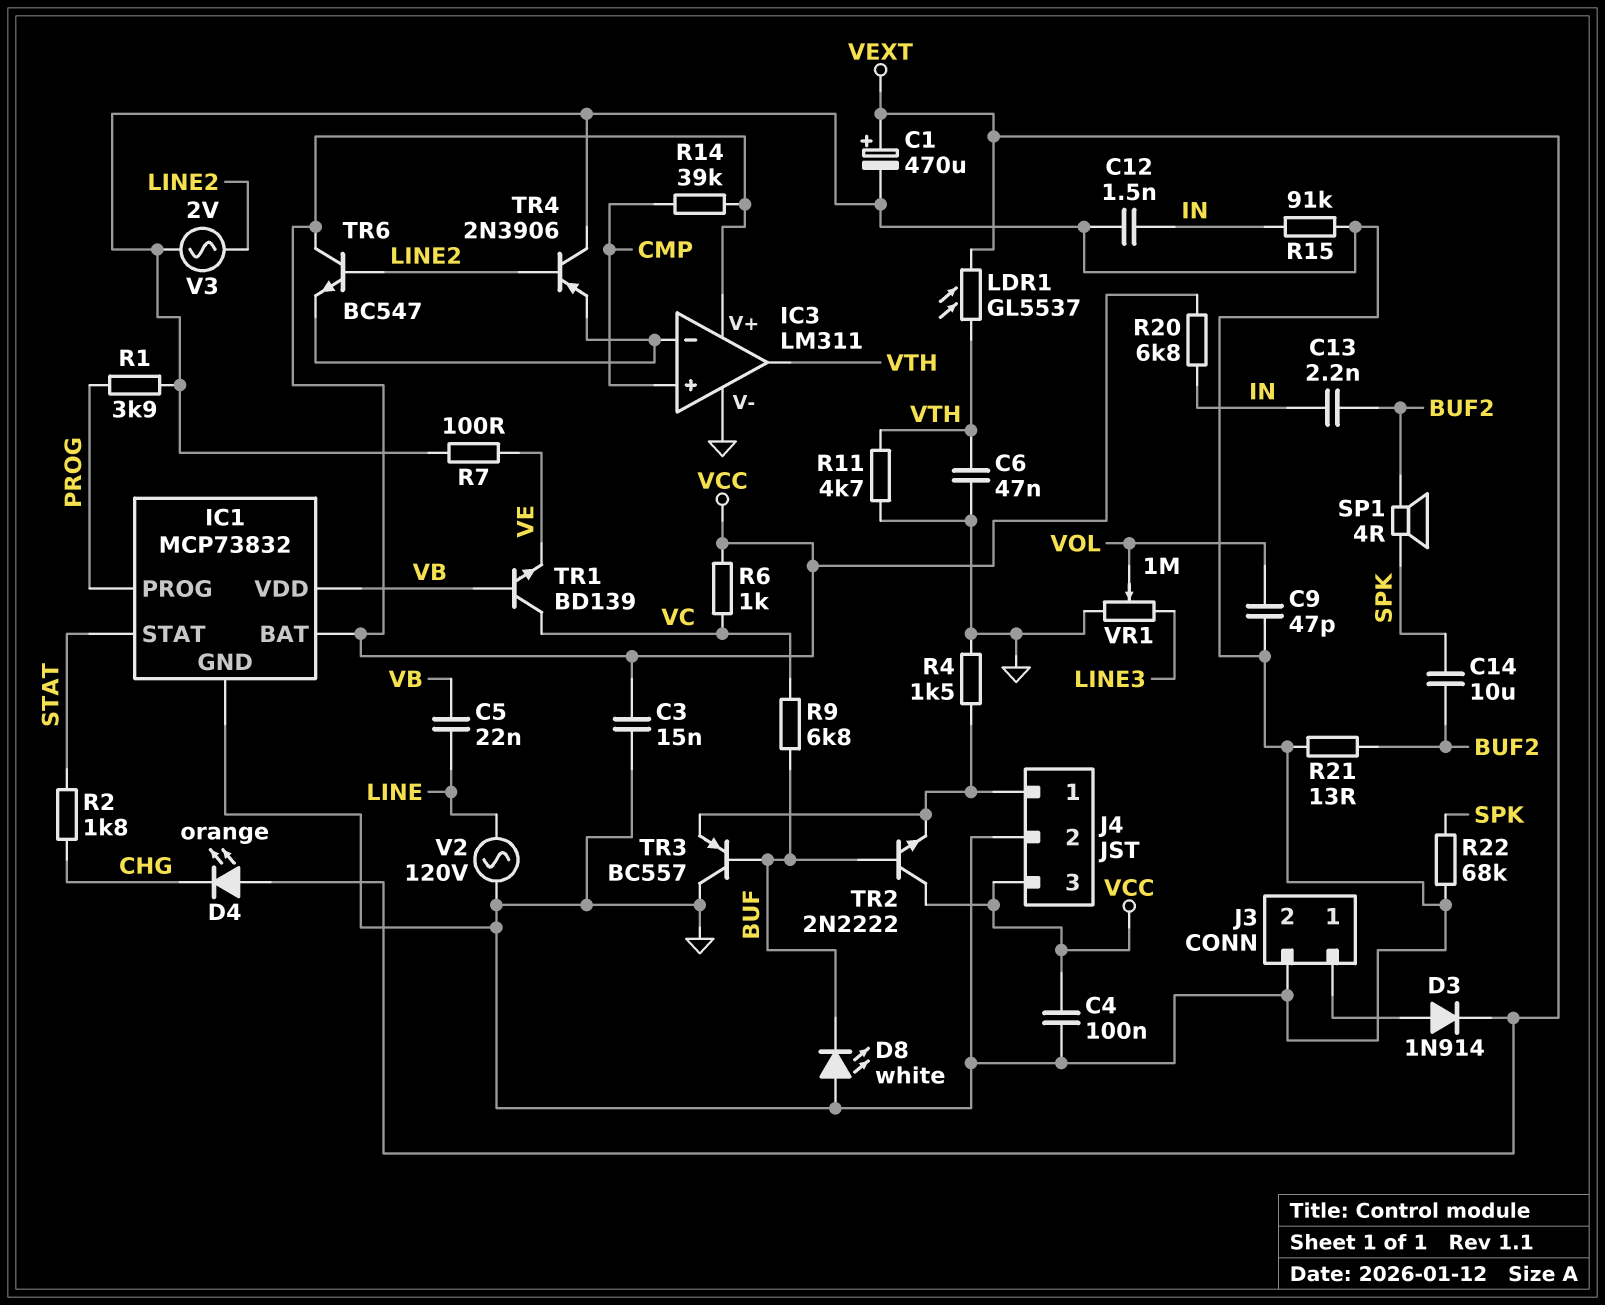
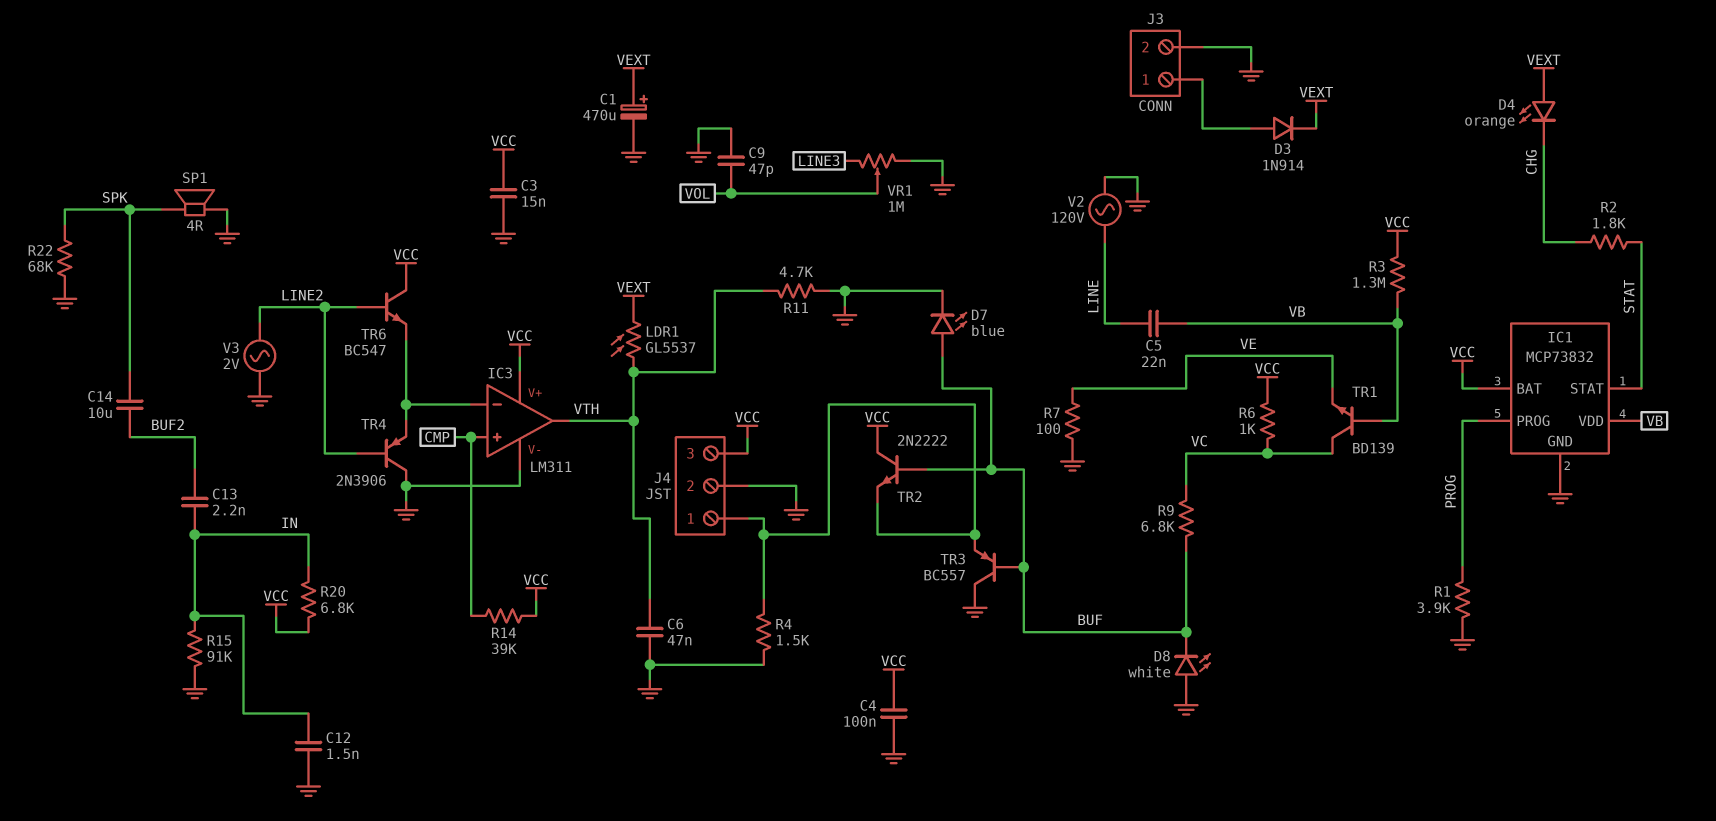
D7: none -> LED blue (A BUF, K GND)
R3: none -> 1.3M (VB, VCC)
R21: 13 (BUF2, GND) -> none
SP1: speaker 4R (BUF2, SPK) -> speaker 4R (GND, SPK)

